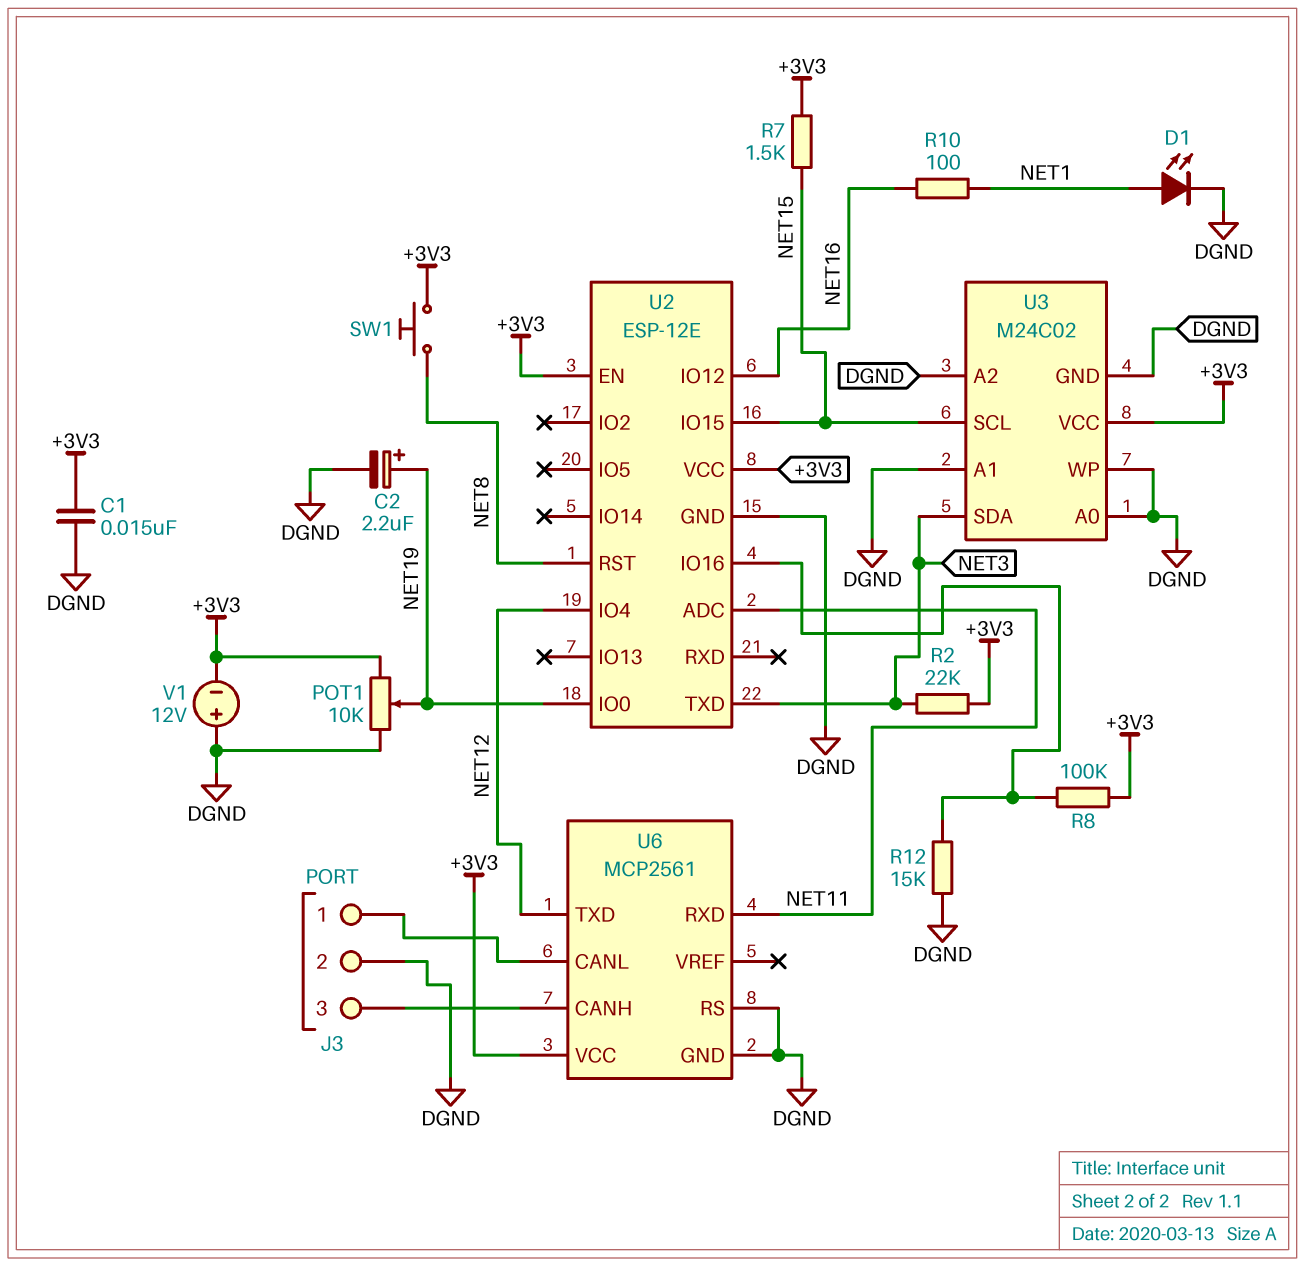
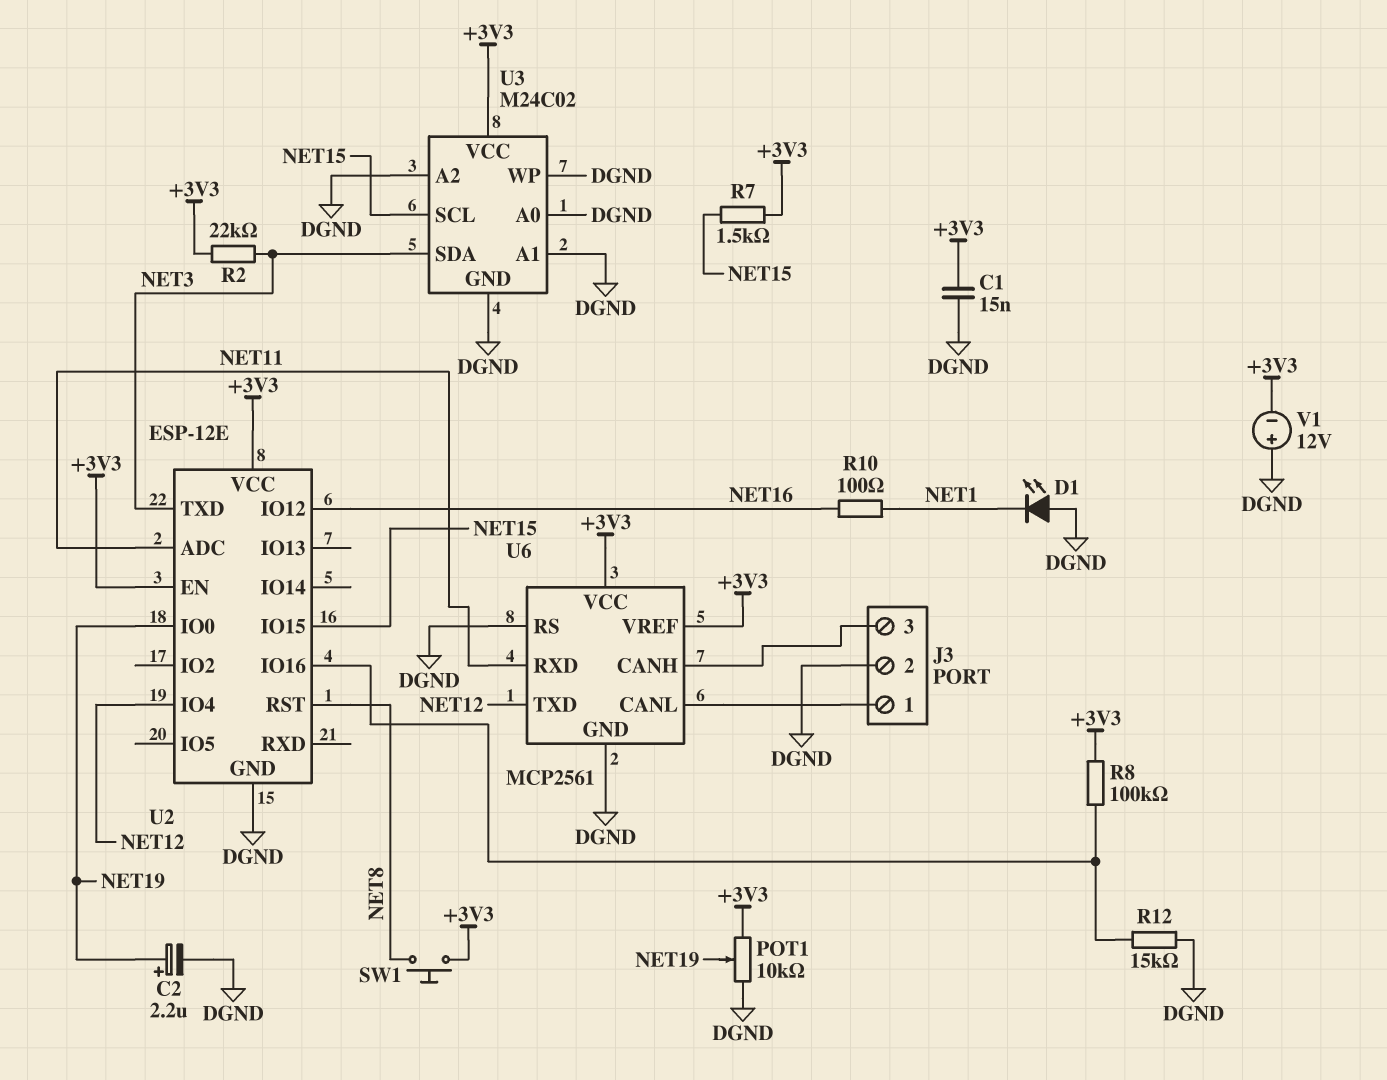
D1: LED (A NET1, K DGND) -> LED (A DGND, K NET1)
U6 pin VREF: none -> +3V3

